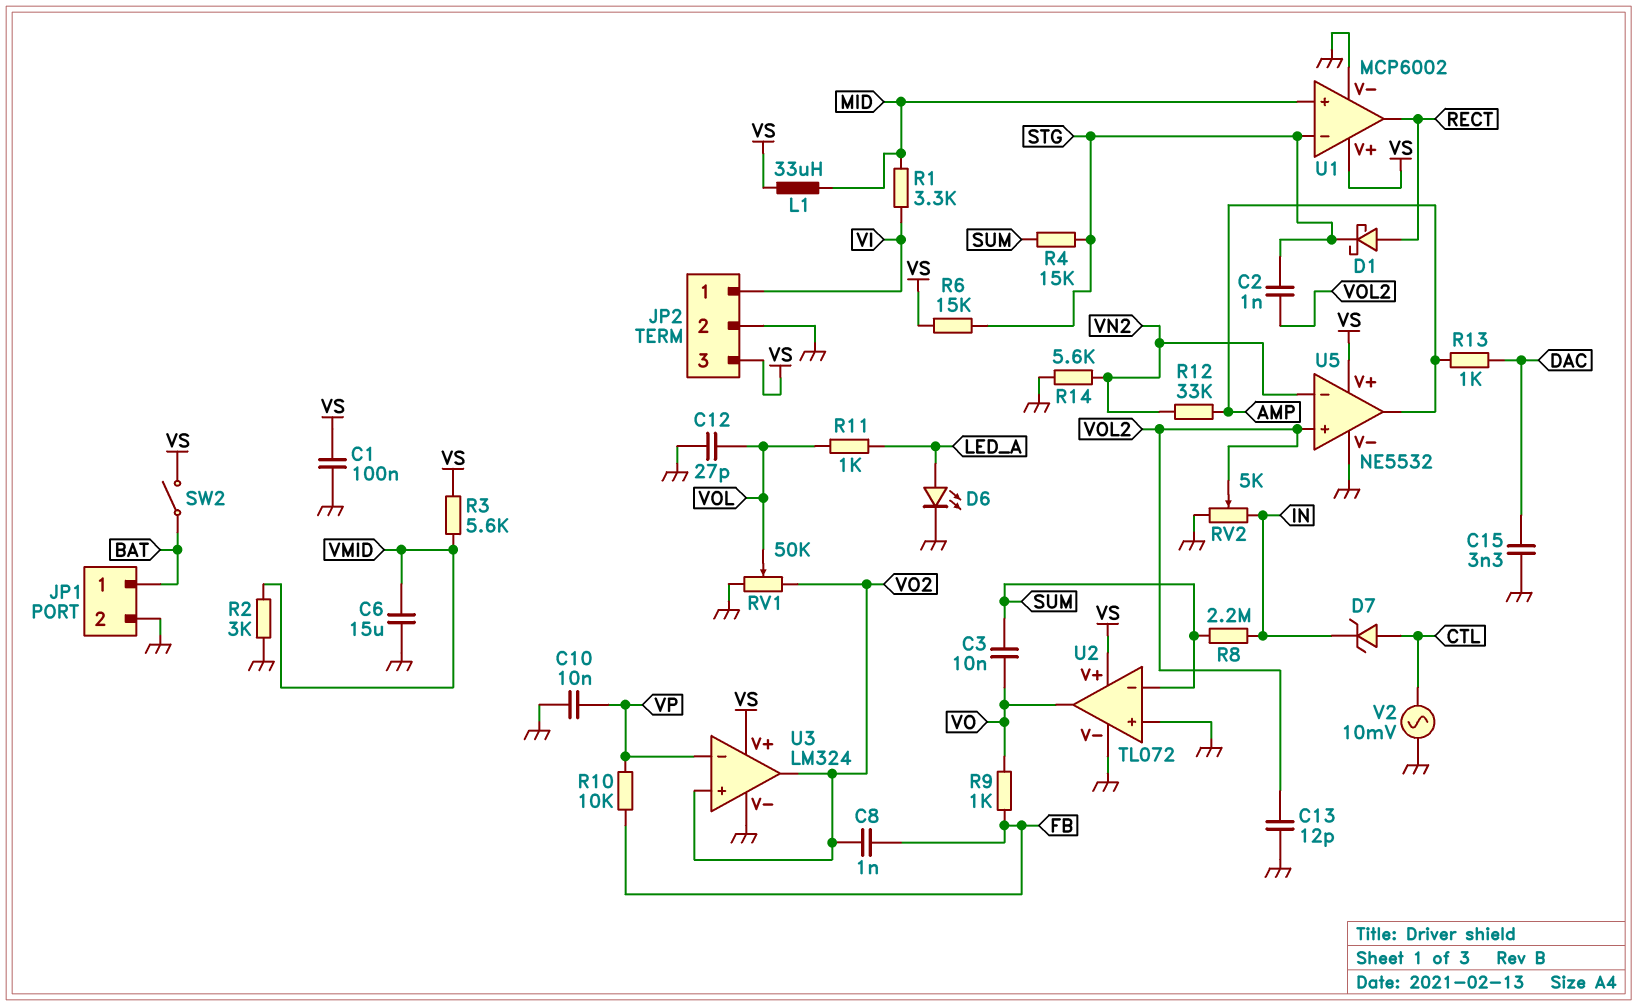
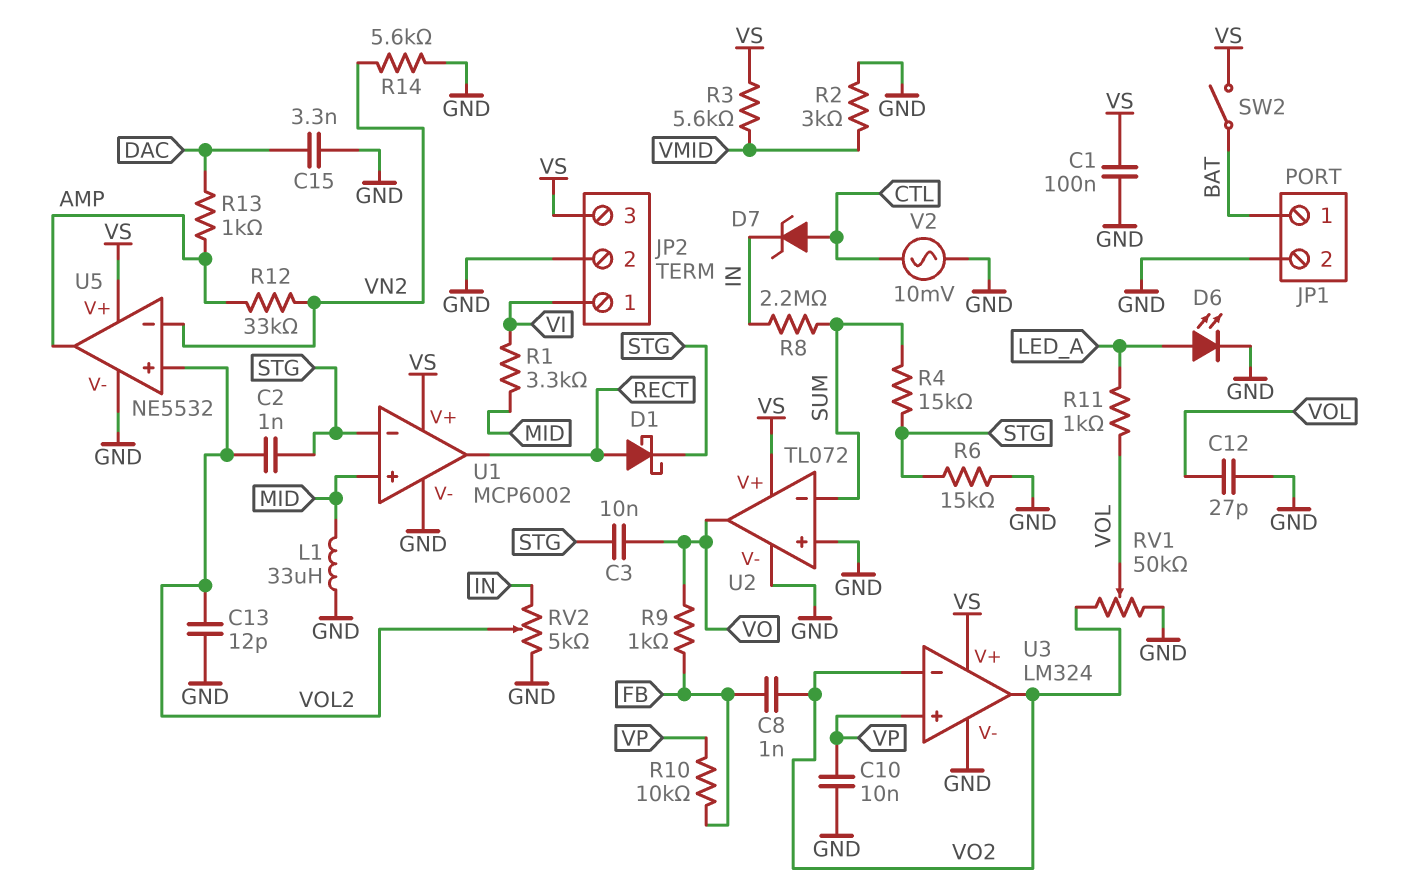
C3: 10nF (SUM, VO) -> 10nF (STG, VO)
C6: 15uF (GND, VMID) -> none
L1: 33uH (MID, VS) -> 33uH (GND, MID)
R6: 15k (STG, VS) -> 15k (GND, STG)
U3 pin in+: VO2 -> VP
U3 pin in-: VP -> VO2

